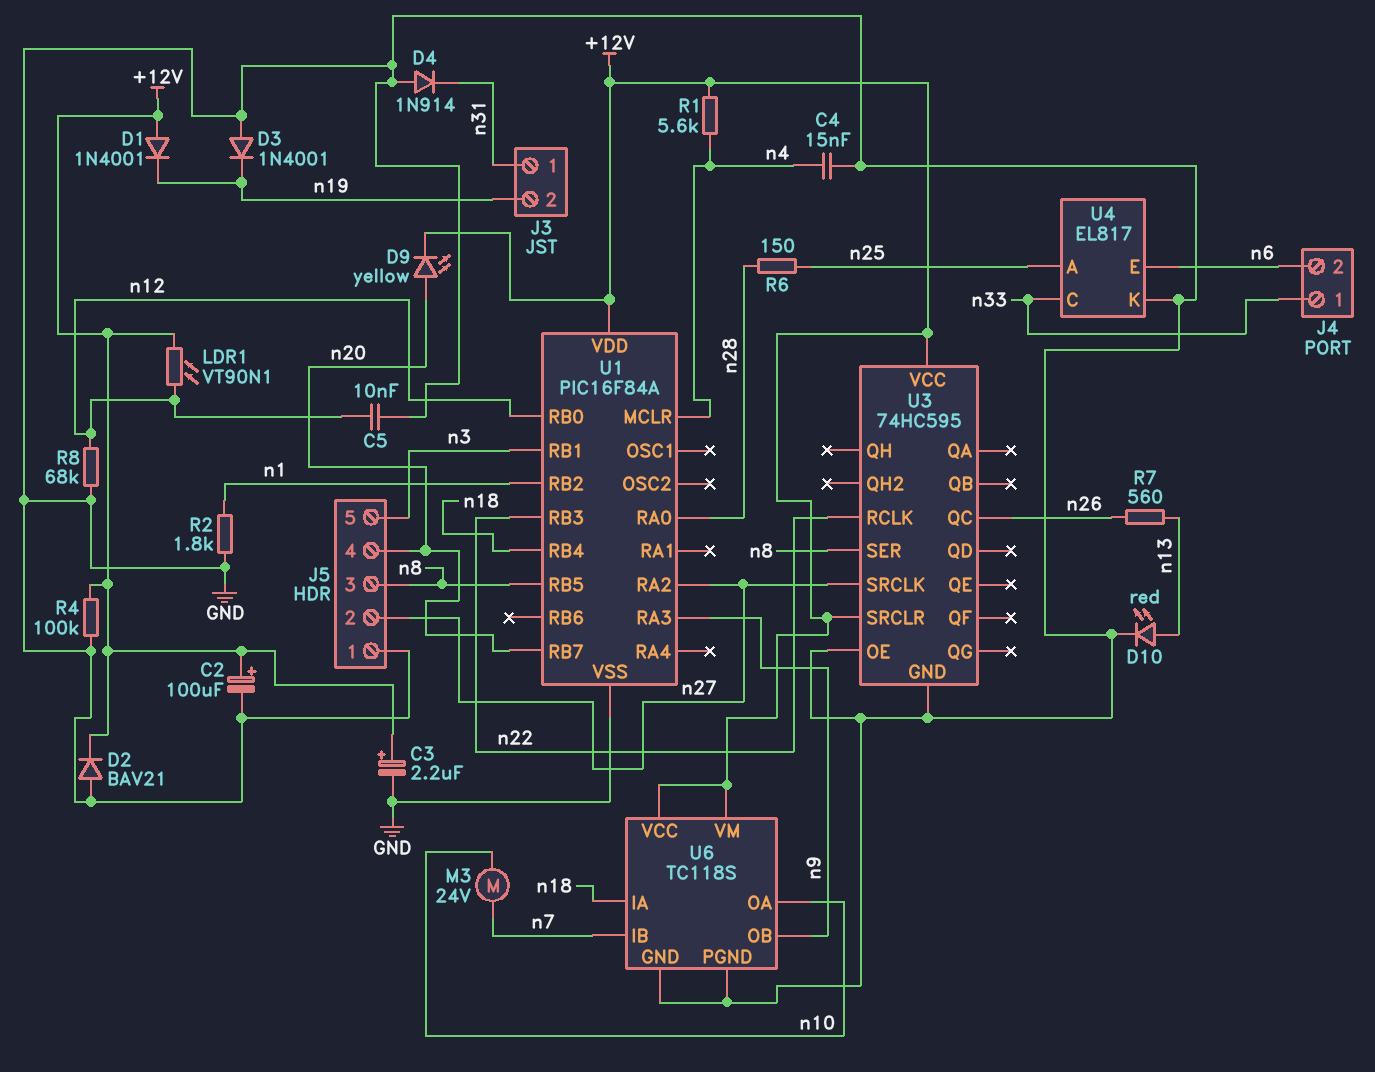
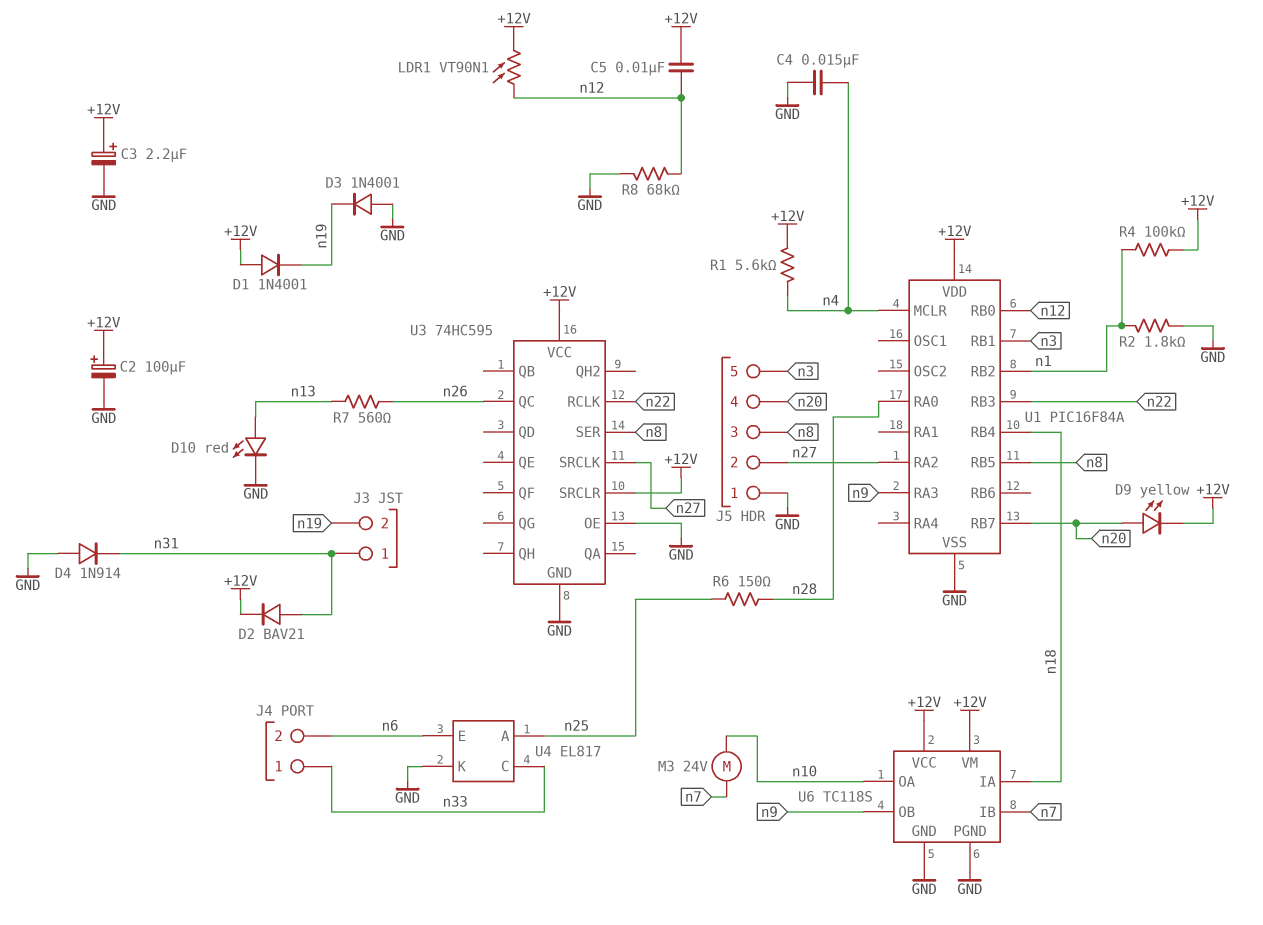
C5: 10nF (GND, n12) -> 10nF (+12V, n12)
D2: diode BAV21 (A GND, K +12V) -> diode BAV21 (A n31, K +12V)
R4: 100k (+12V, GND) -> 100k (+12V, n1)

